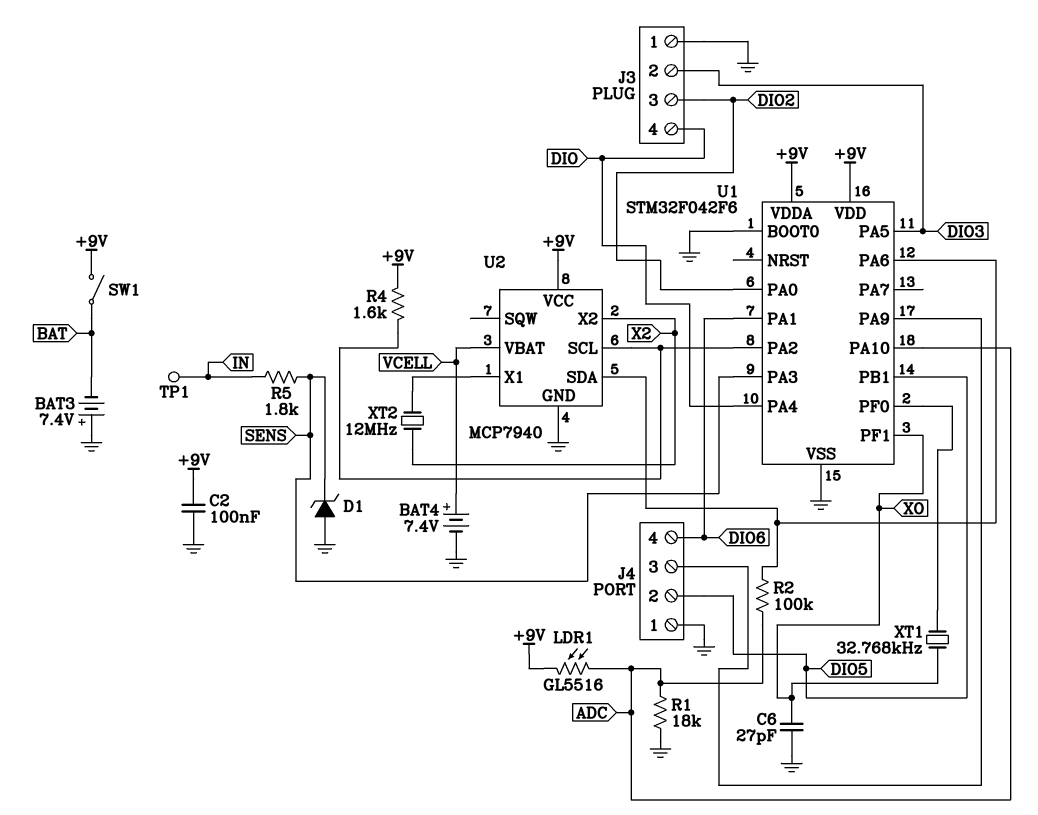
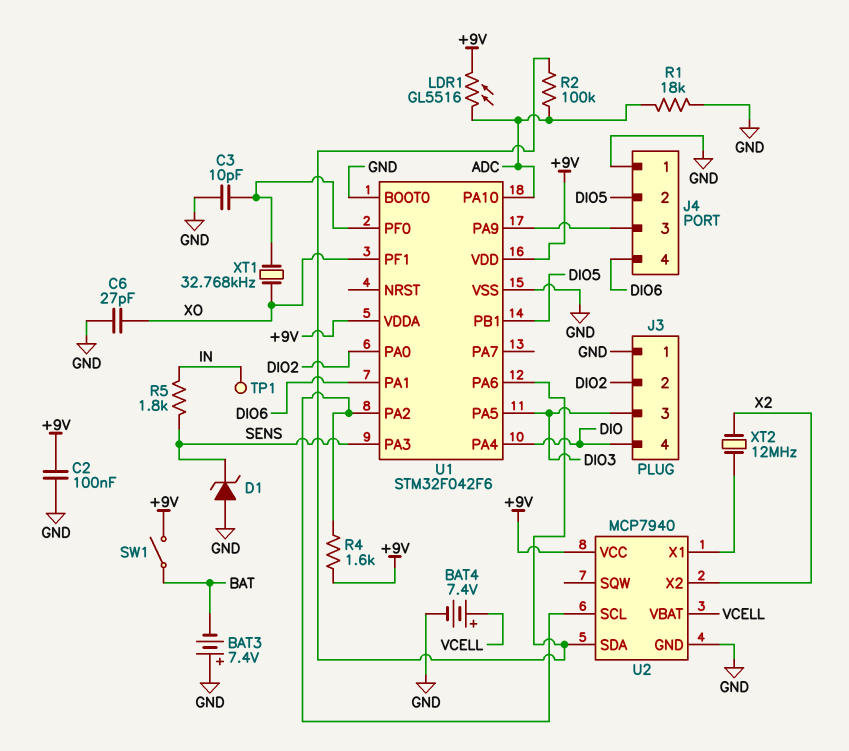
C3: none -> 10pF (GND, U1/PF0)
J3 pin 2: DIO3 -> DIO2
J3 pin 3: DIO2 -> DIO3

